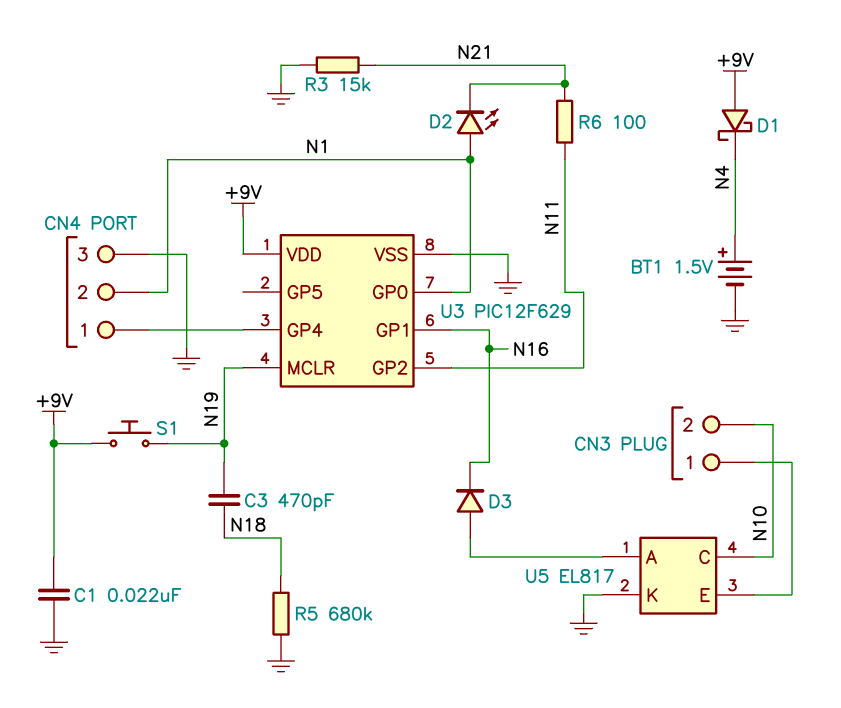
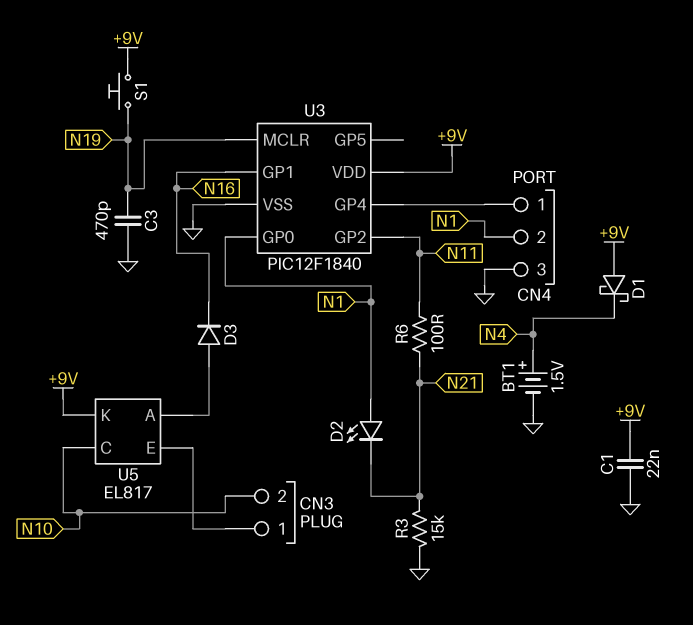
C3: 470pF (N18, N19) -> 470pF (GND, N19)
R5: 680k (GND, N18) -> none
U3: PIC12F629 -> PIC12F1840
U5 pin K: GND -> +9V

